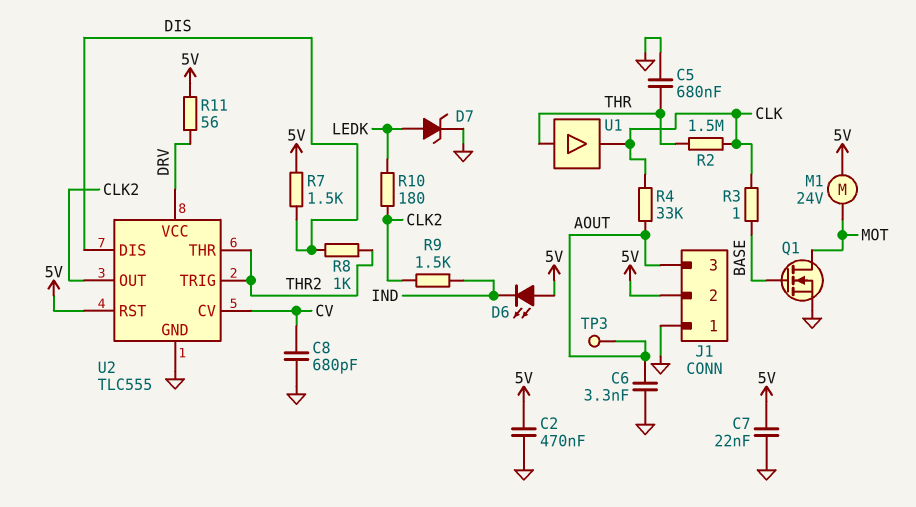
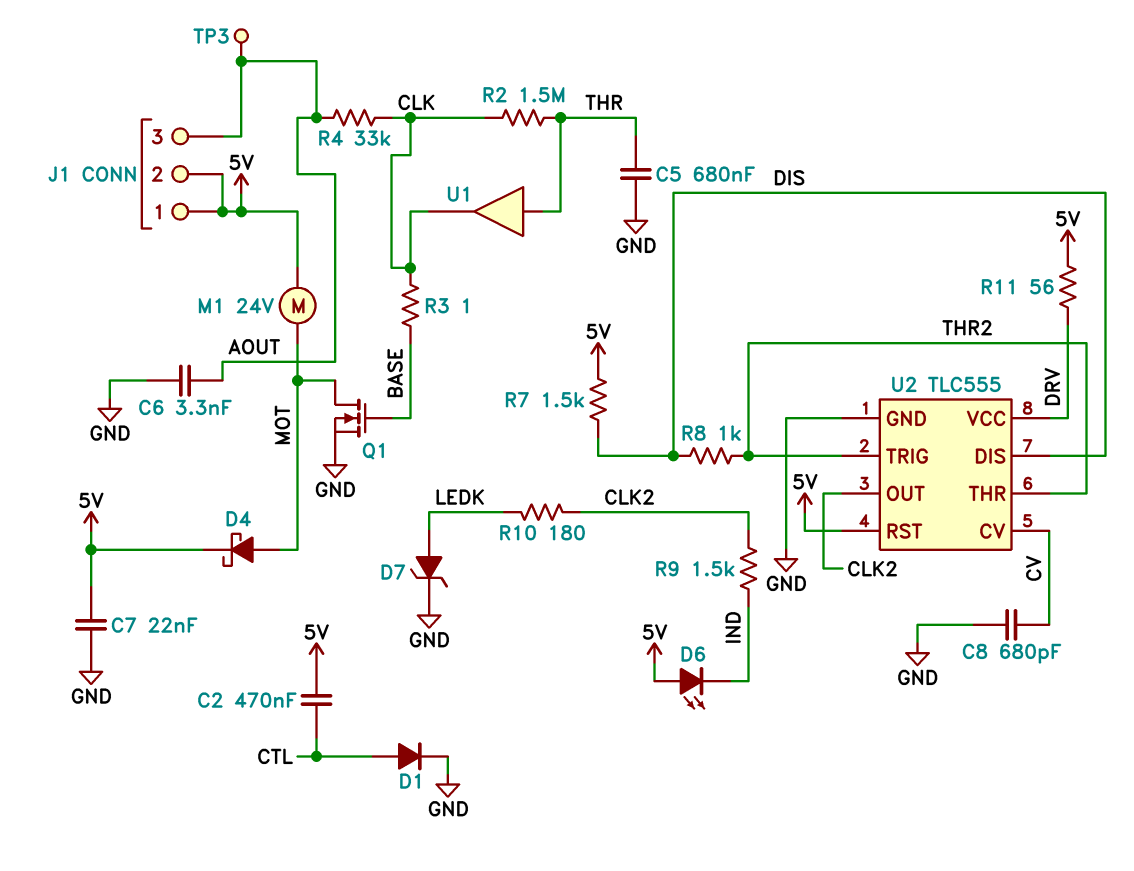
C2: 470nF (5V, GND) -> 470nF (5V, CTL)
D1: none -> diode (A CTL, K GND)
D4: none -> schottky (A MOT, K 5V)
J1 pin 1: GND -> 5V

